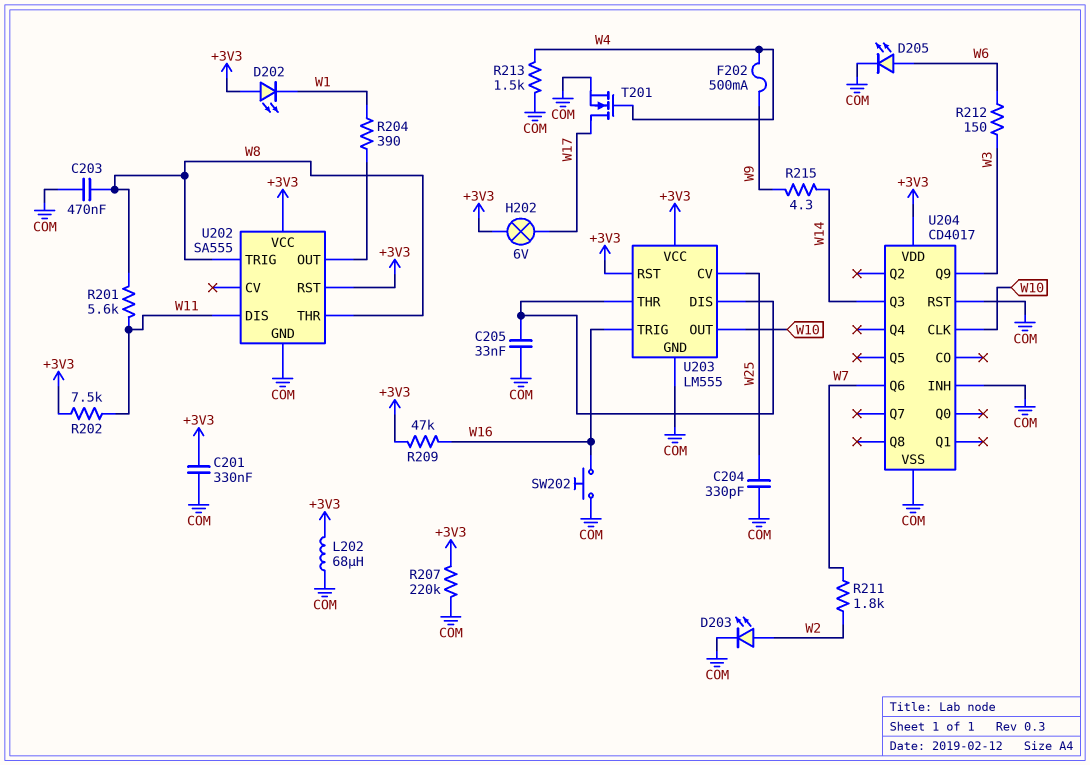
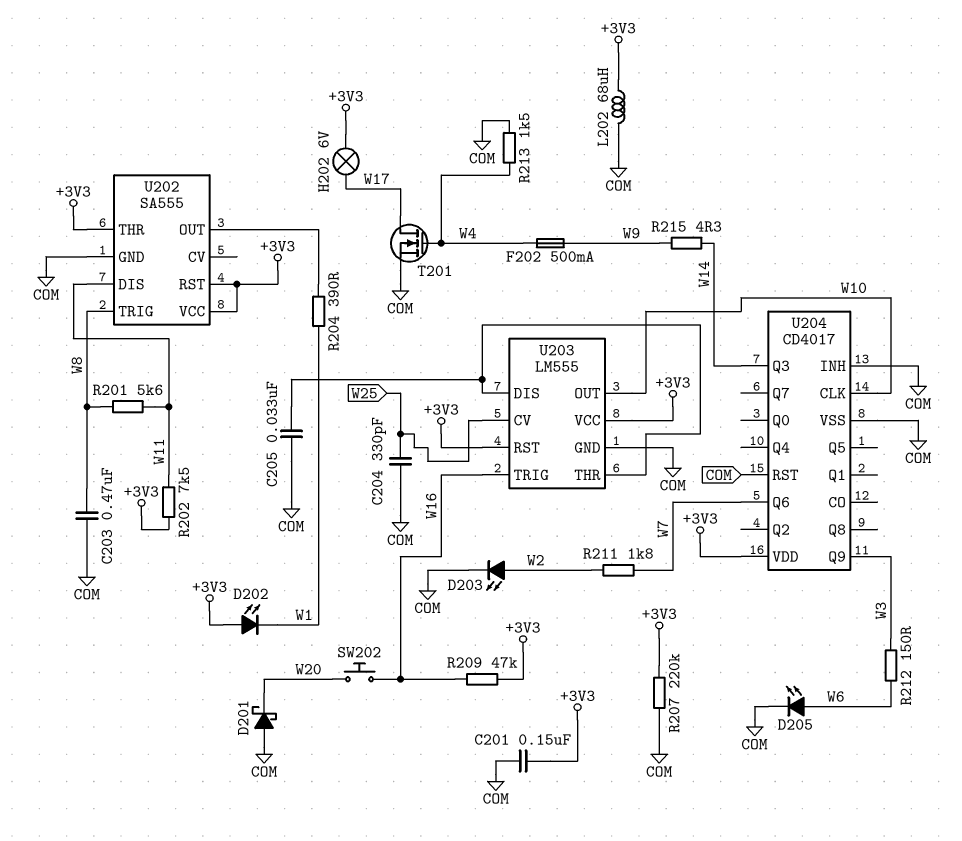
C201: 330nF (+3V3, COM) -> 150nF (+3V3, COM)
D201: none -> schottky (A COM, K W20)
SW202: button (COM, W16) -> button (W16, W20)
U202 pin THR: W8 -> +3V3

